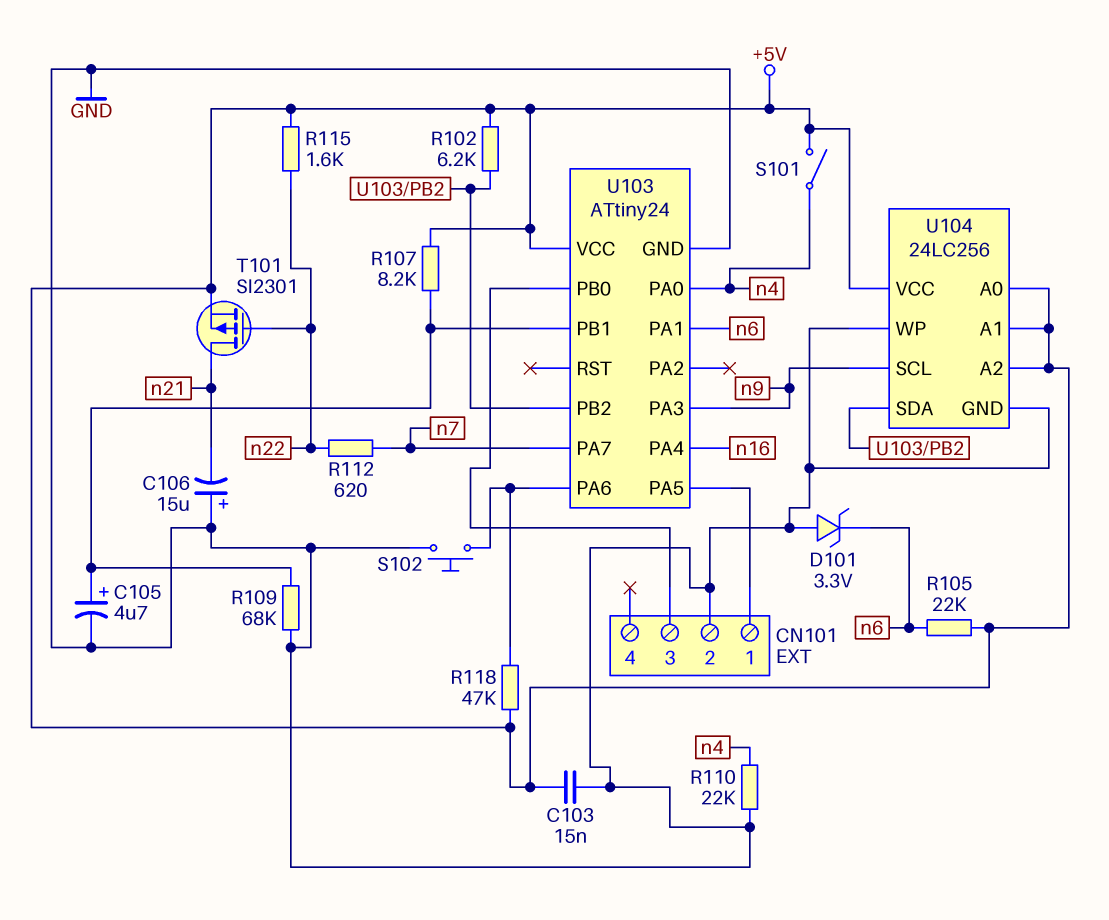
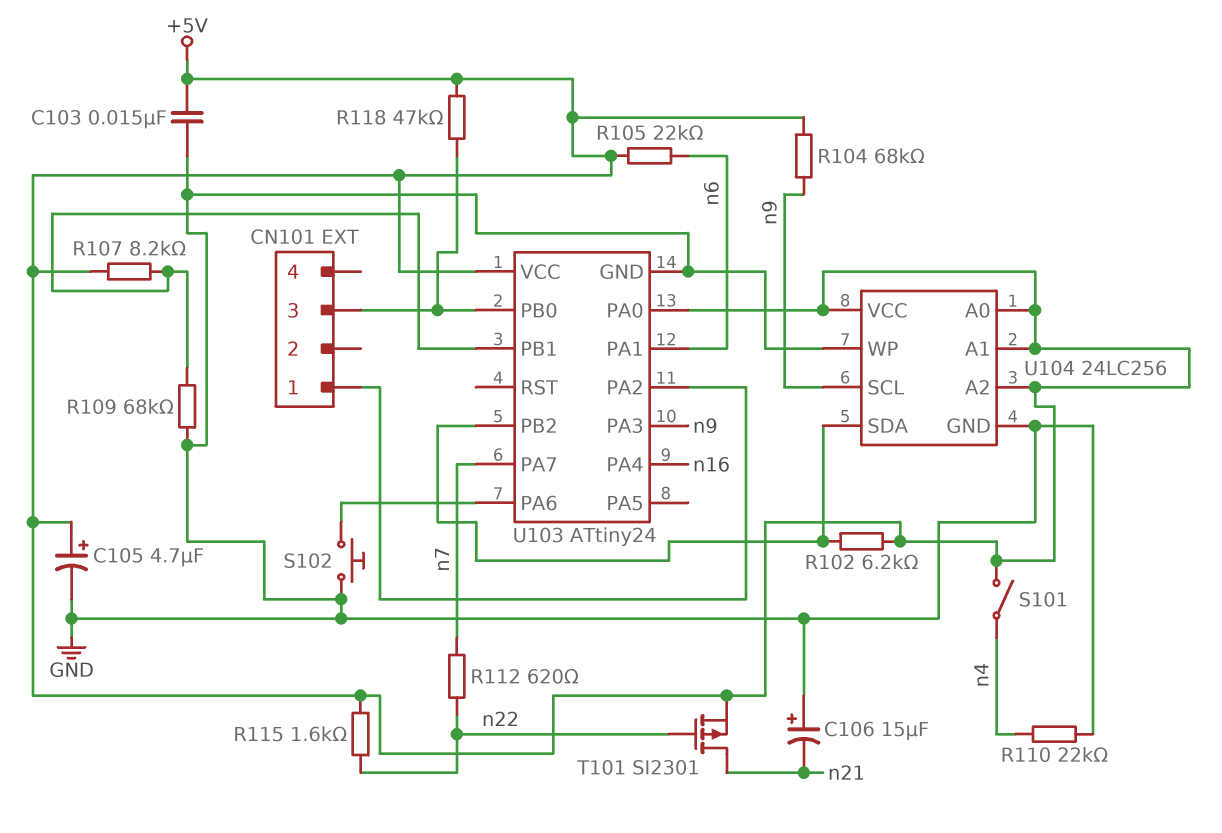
C105: 4.7uF (plus U103/PB1, minus GND) -> 4.7uF (plus +5V, minus GND)
CN101 pin 2: GND -> none
D101: zener 3.3V (A GND, K n6) -> none
R104: none -> 68k (+5V, n9)
R118: 47k (+5V, U103/PA6) -> 47k (+5V, CN101/3)
U103 pin PA0: n4 -> +5V
U103 pin PA2: none -> CN101/1
U103 pin PA5: CN101/1 -> none

